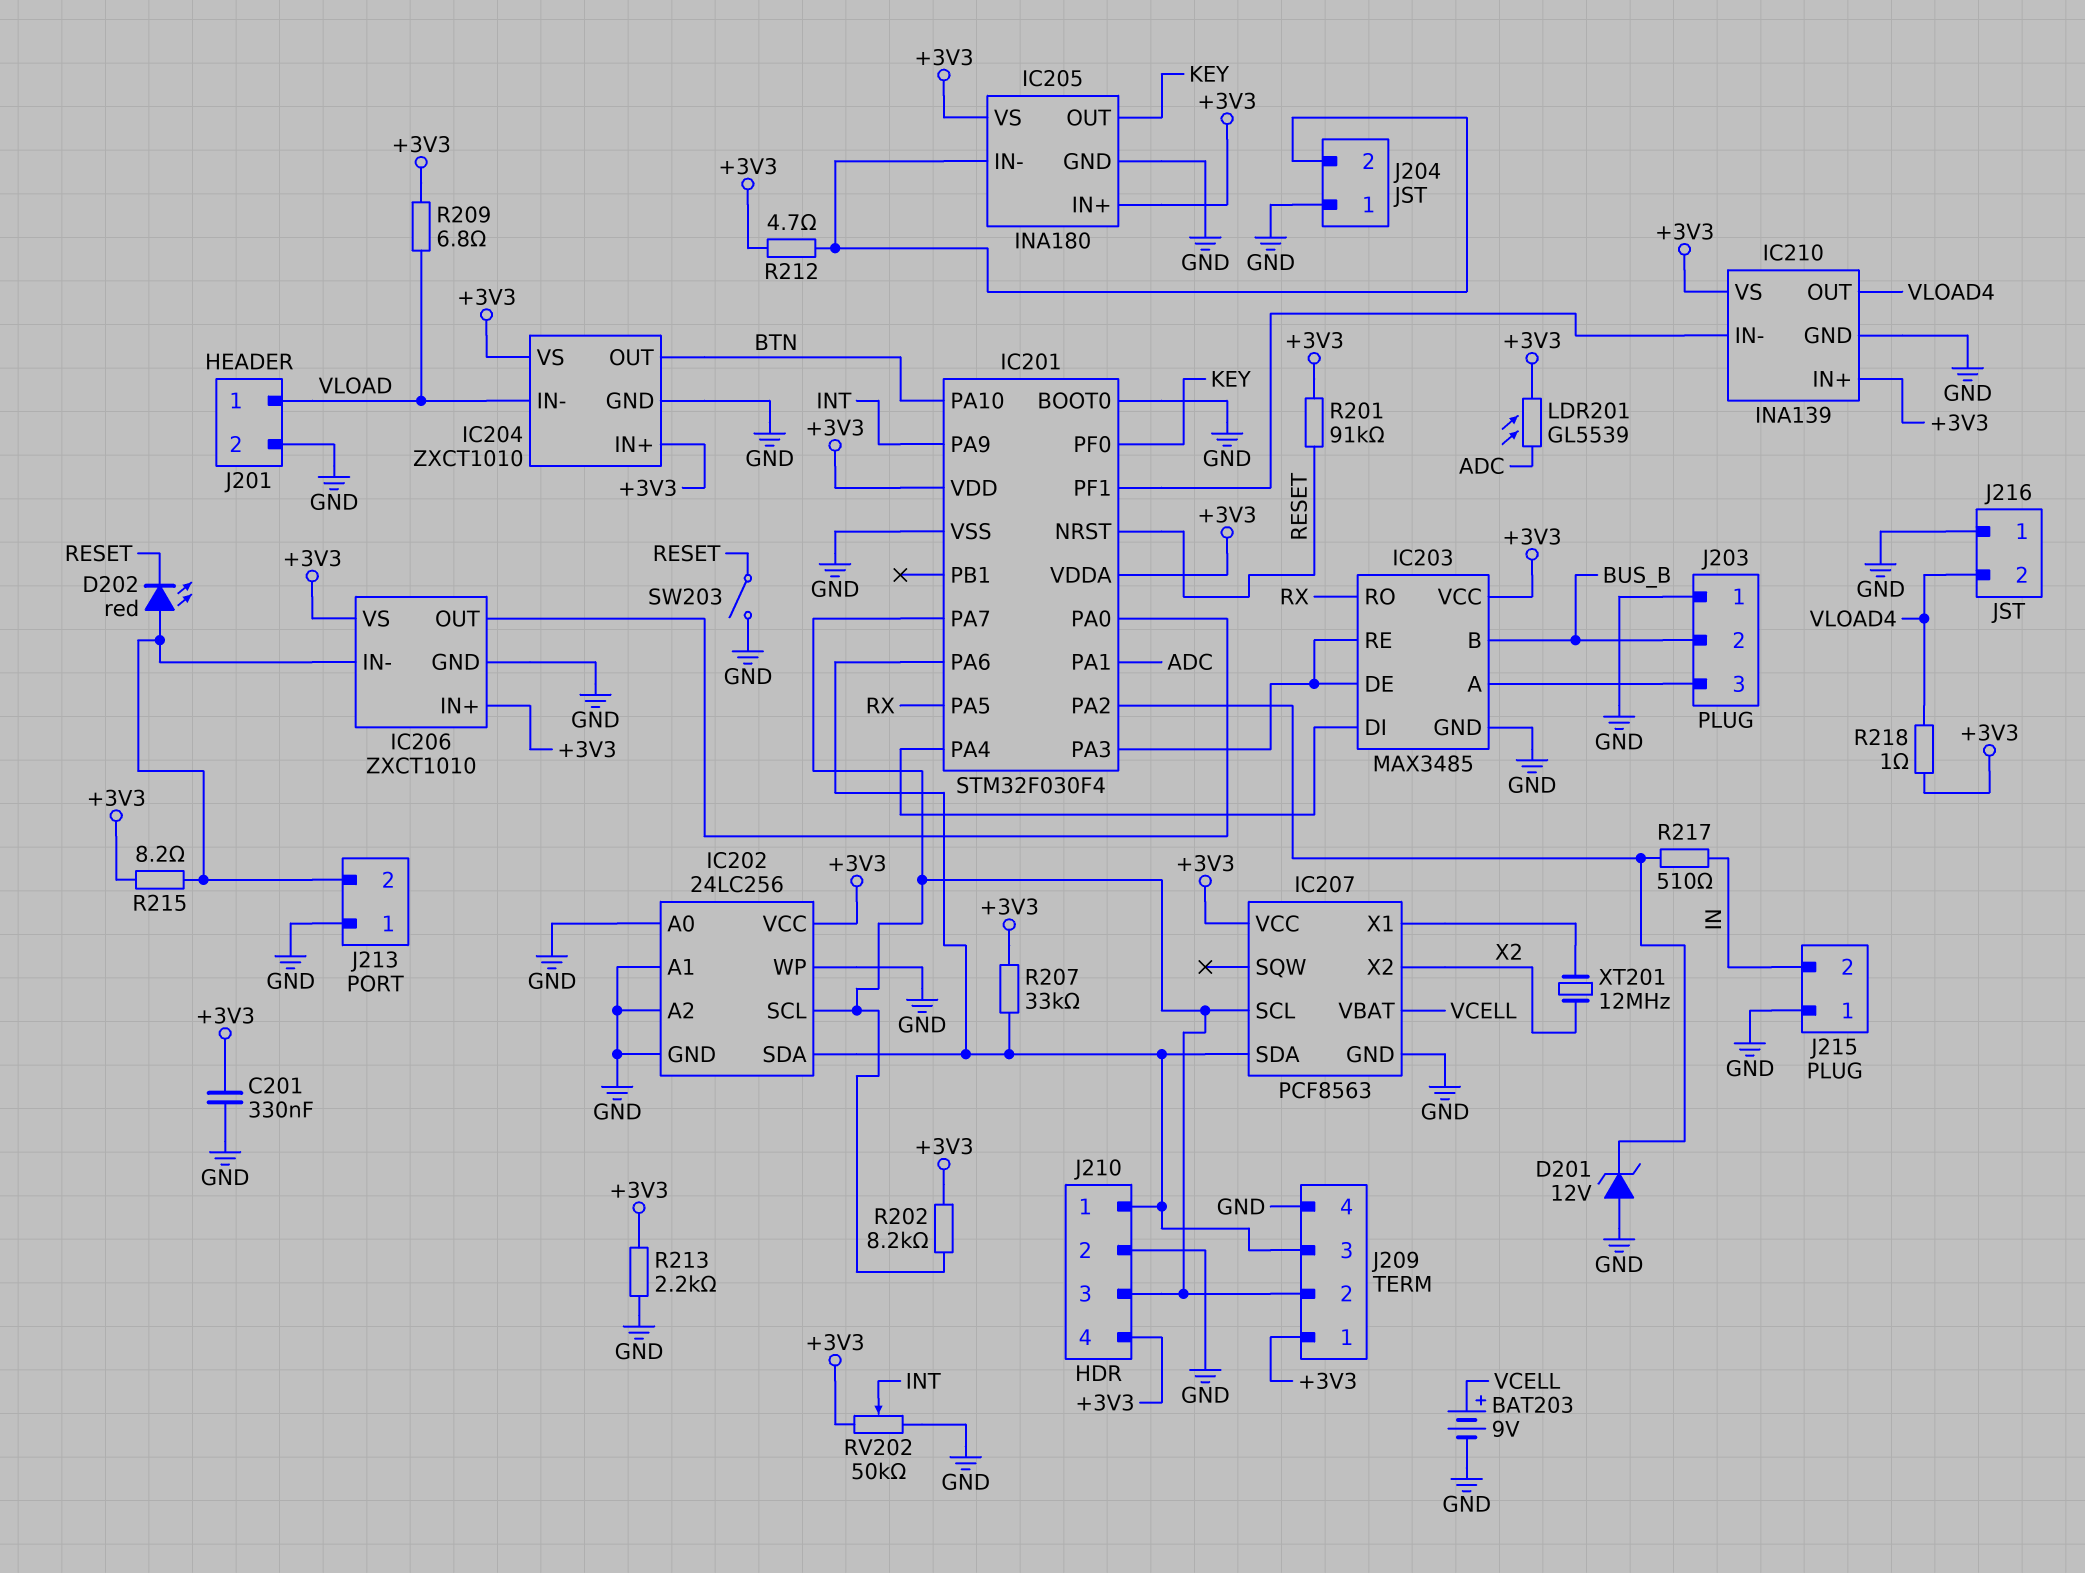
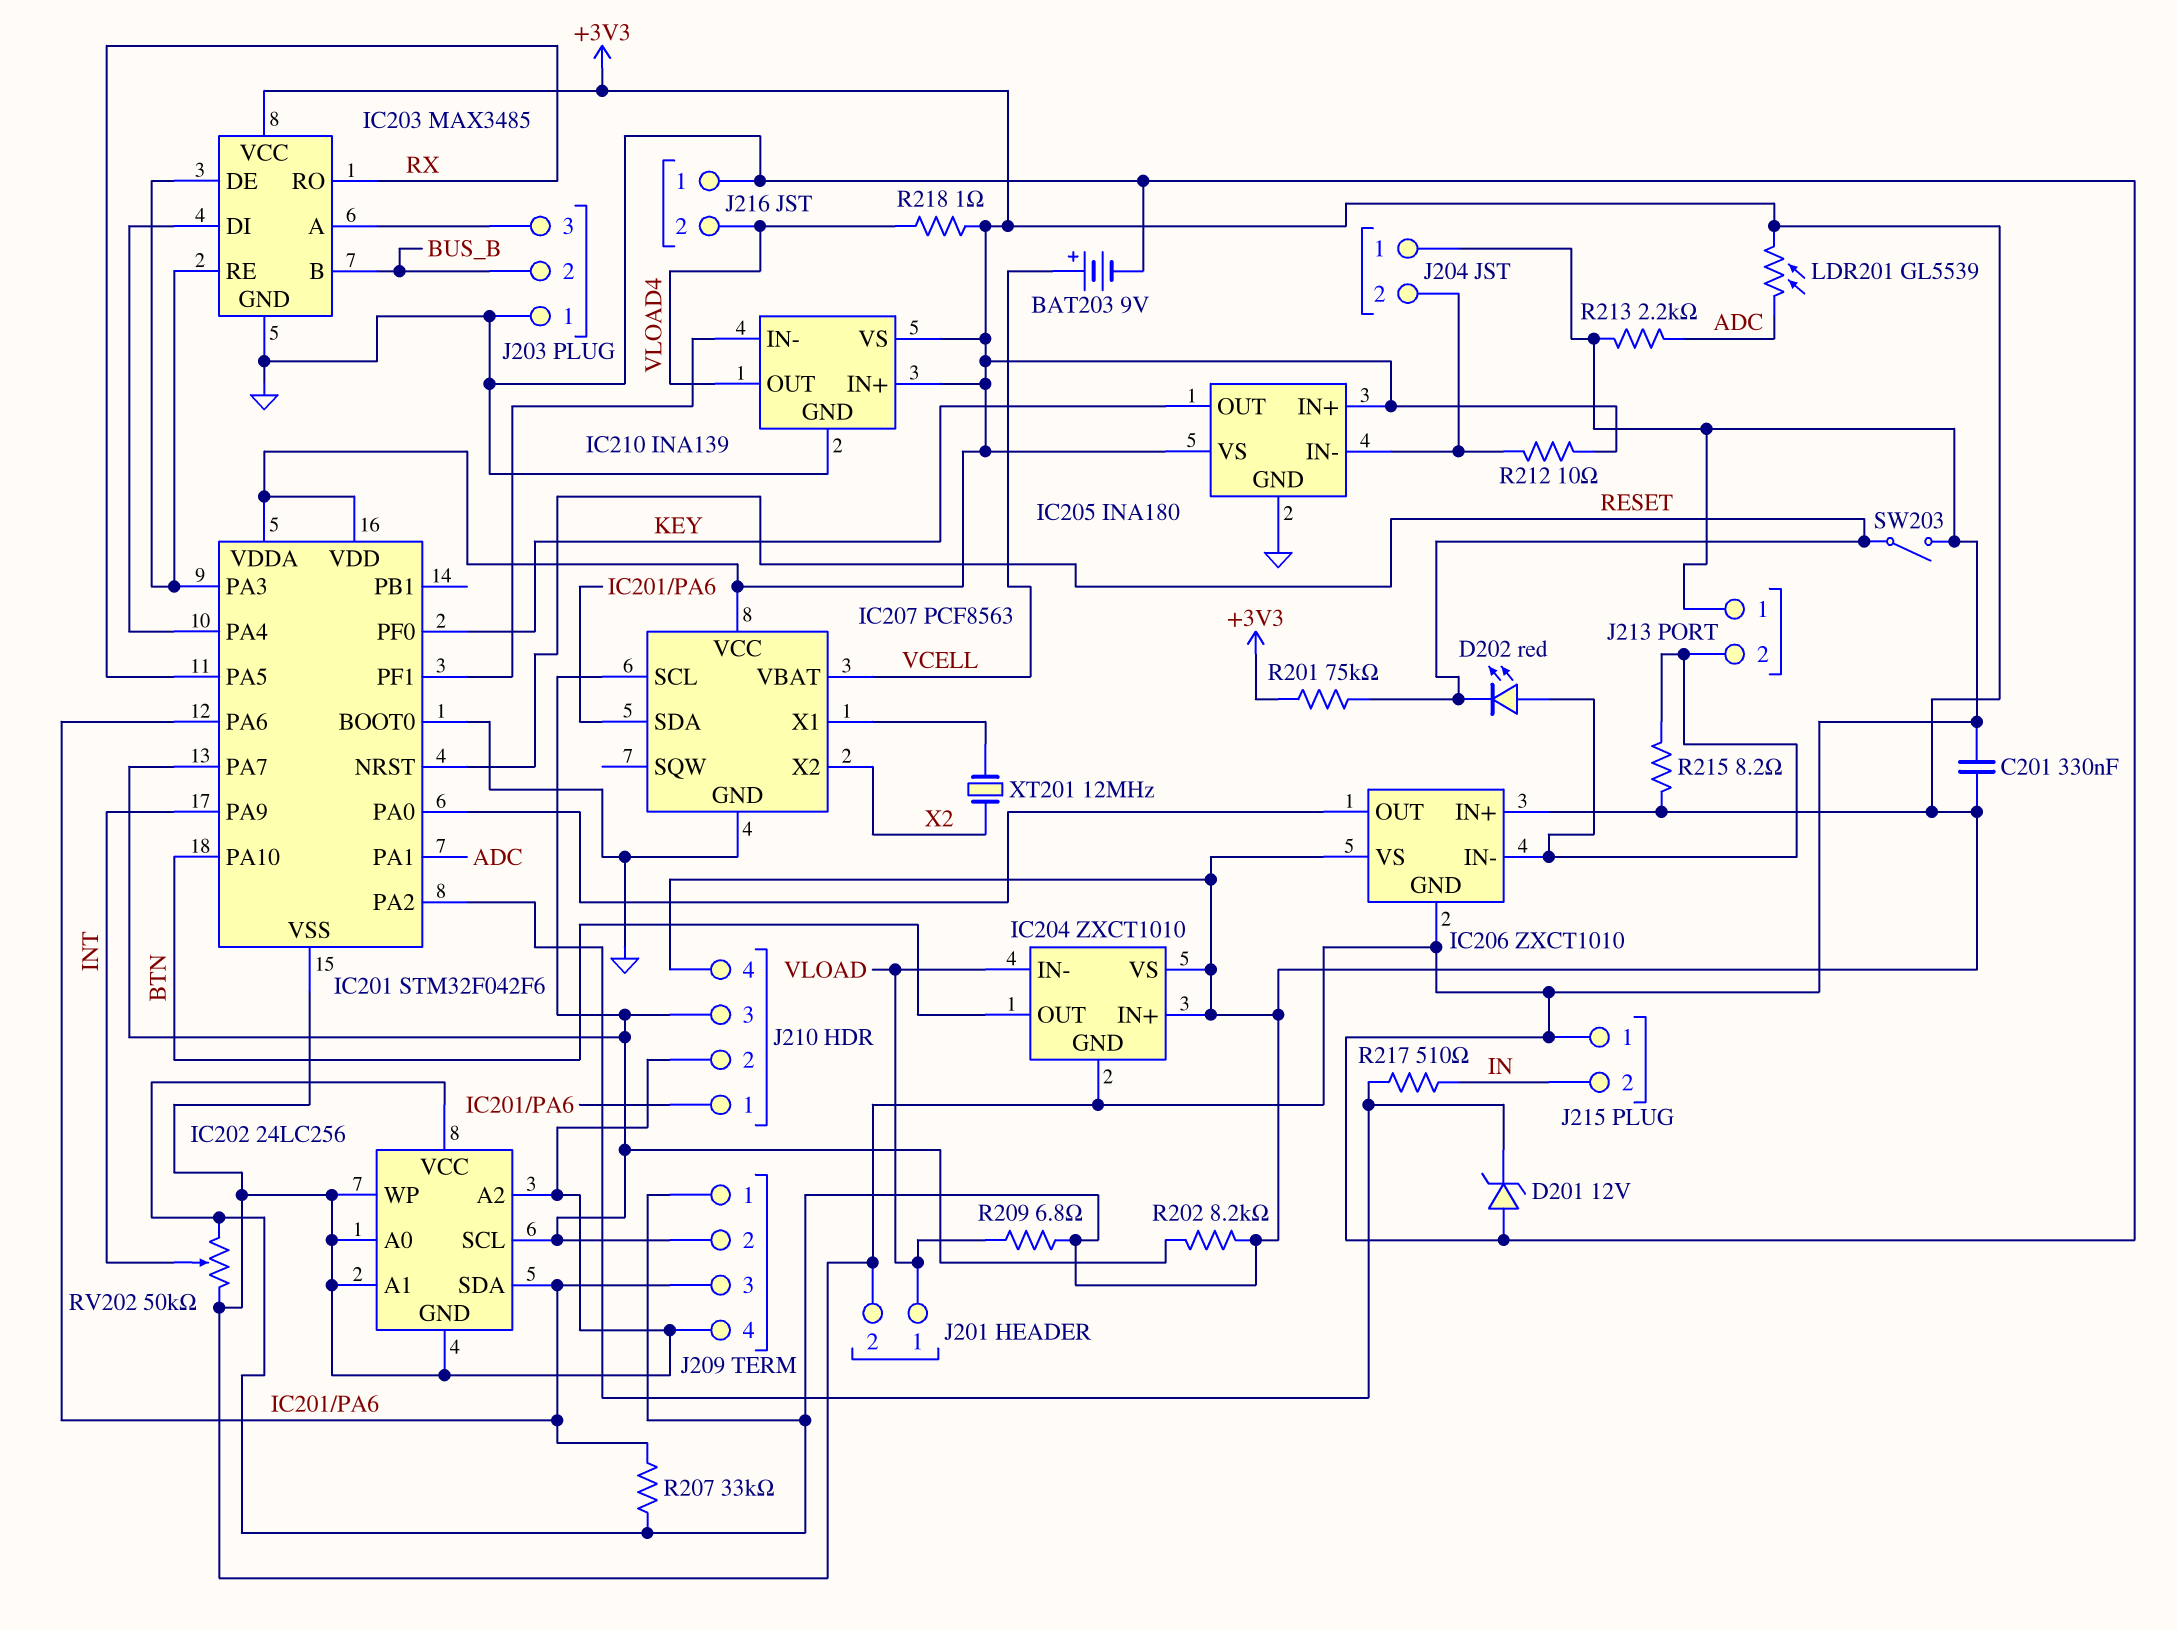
IC201: STM32F030F4 -> STM32F042F6
R201: 91k (+3V3, RESET) -> 75k (+3V3, RESET)
R212: 4.7 (+3V3, IC205/IN-) -> 10 (+3V3, IC205/IN-)
R213: 2.2k (+3V3, GND) -> 2.2k (ADC, GND)

